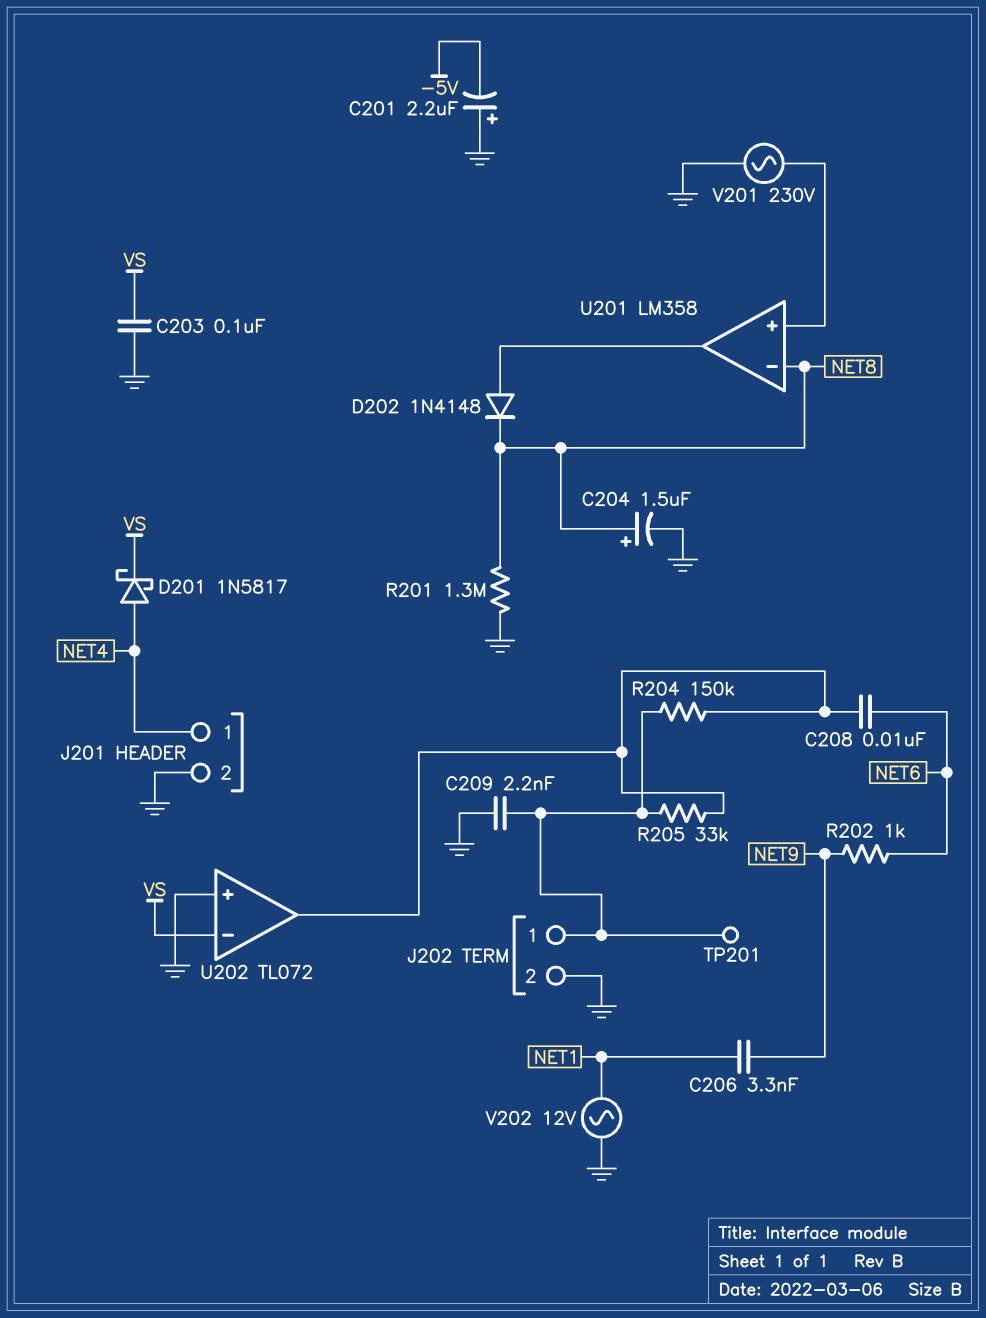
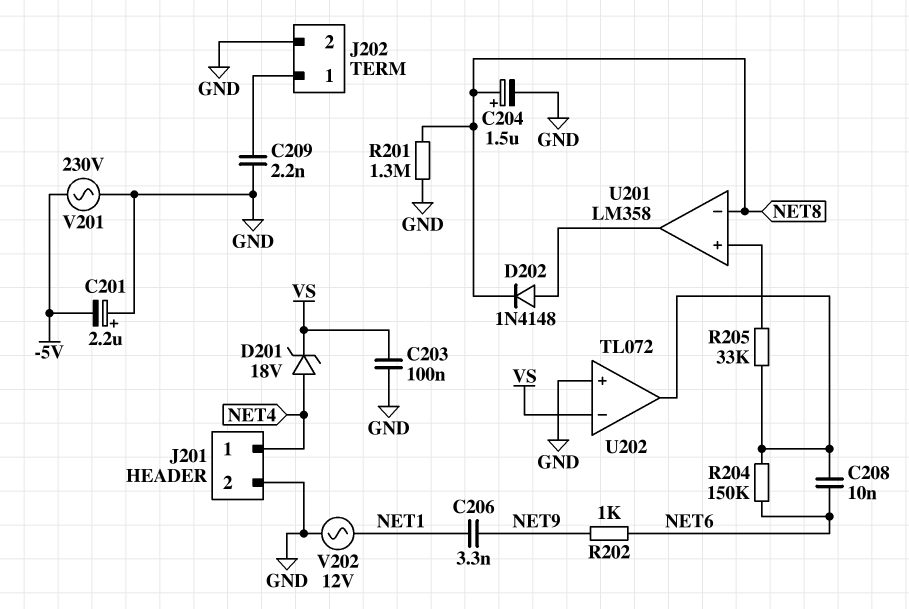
D201: schottky 1N5817 (A NET4, K VS) -> zener 18V (A NET4, K VS)
R204: 150k (J202/1, U202/out) -> 150k (NET6, U202/out)
R205: 33k (J202/1, U202/out) -> 33k (U201/in+, U202/out)
TP201: test point (J202/1) -> none
V201: AC 230V (GND, U201/in+) -> AC 230V (-5V, GND)

